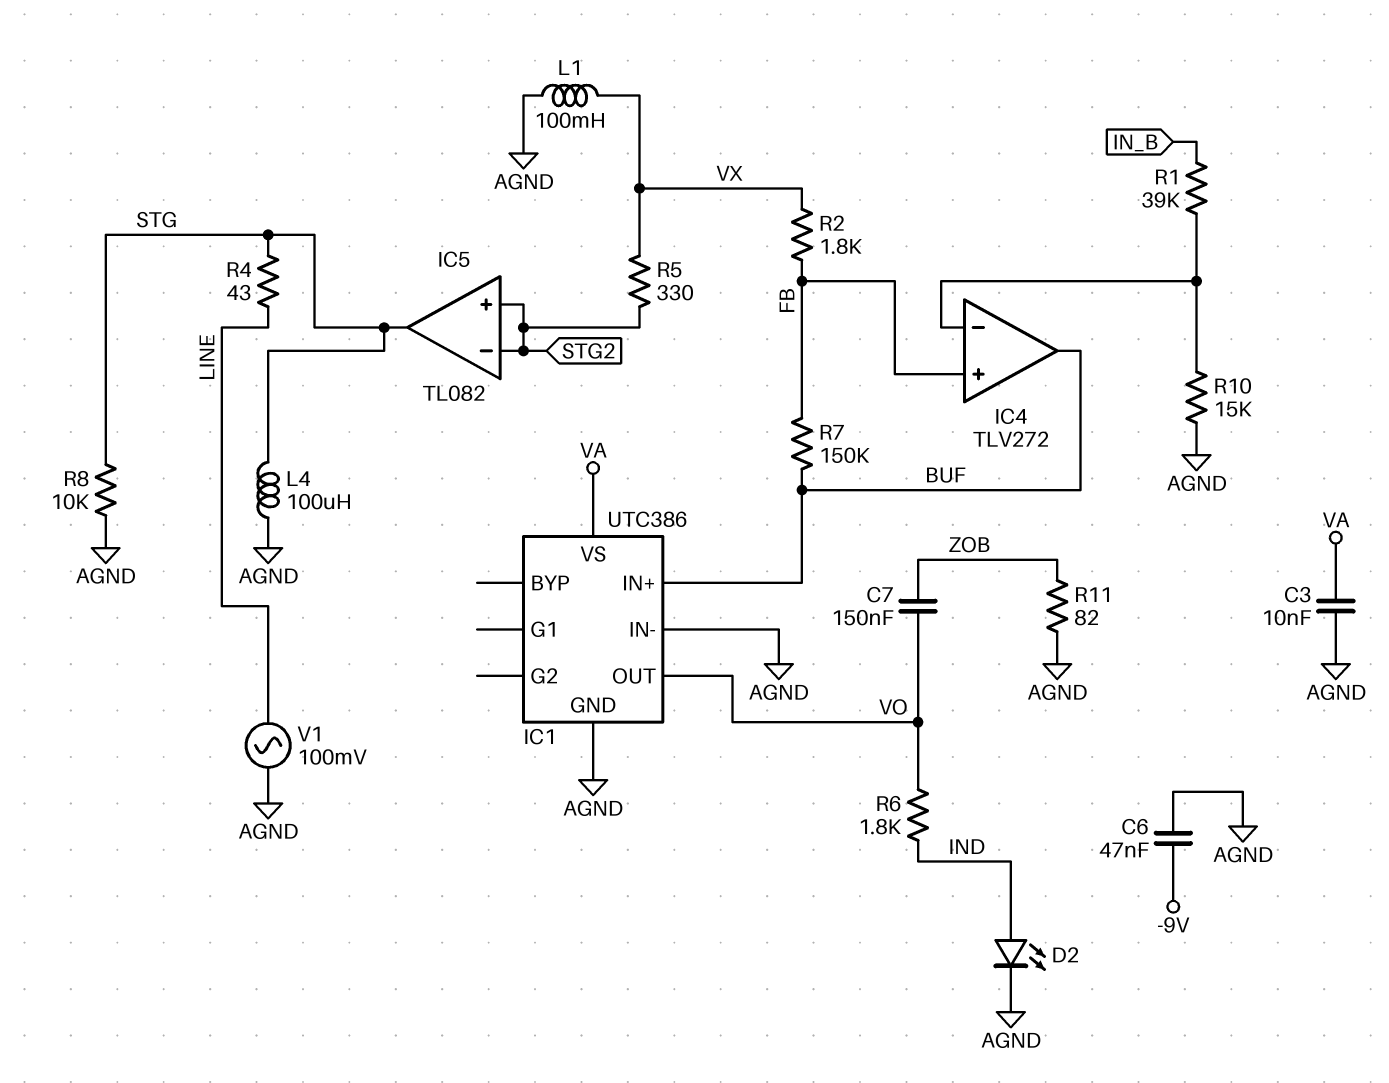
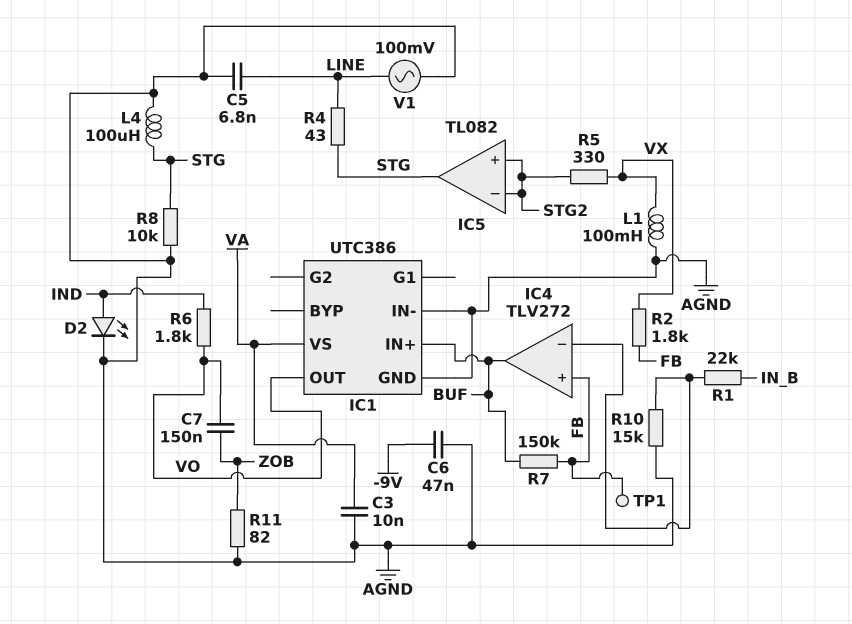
C5: none -> 6.8nF (AGND, LINE)
R1: 39k (IC4/in-, IN_B) -> 22k (IC4/in-, IN_B)
TP1: none -> test point (FB)

